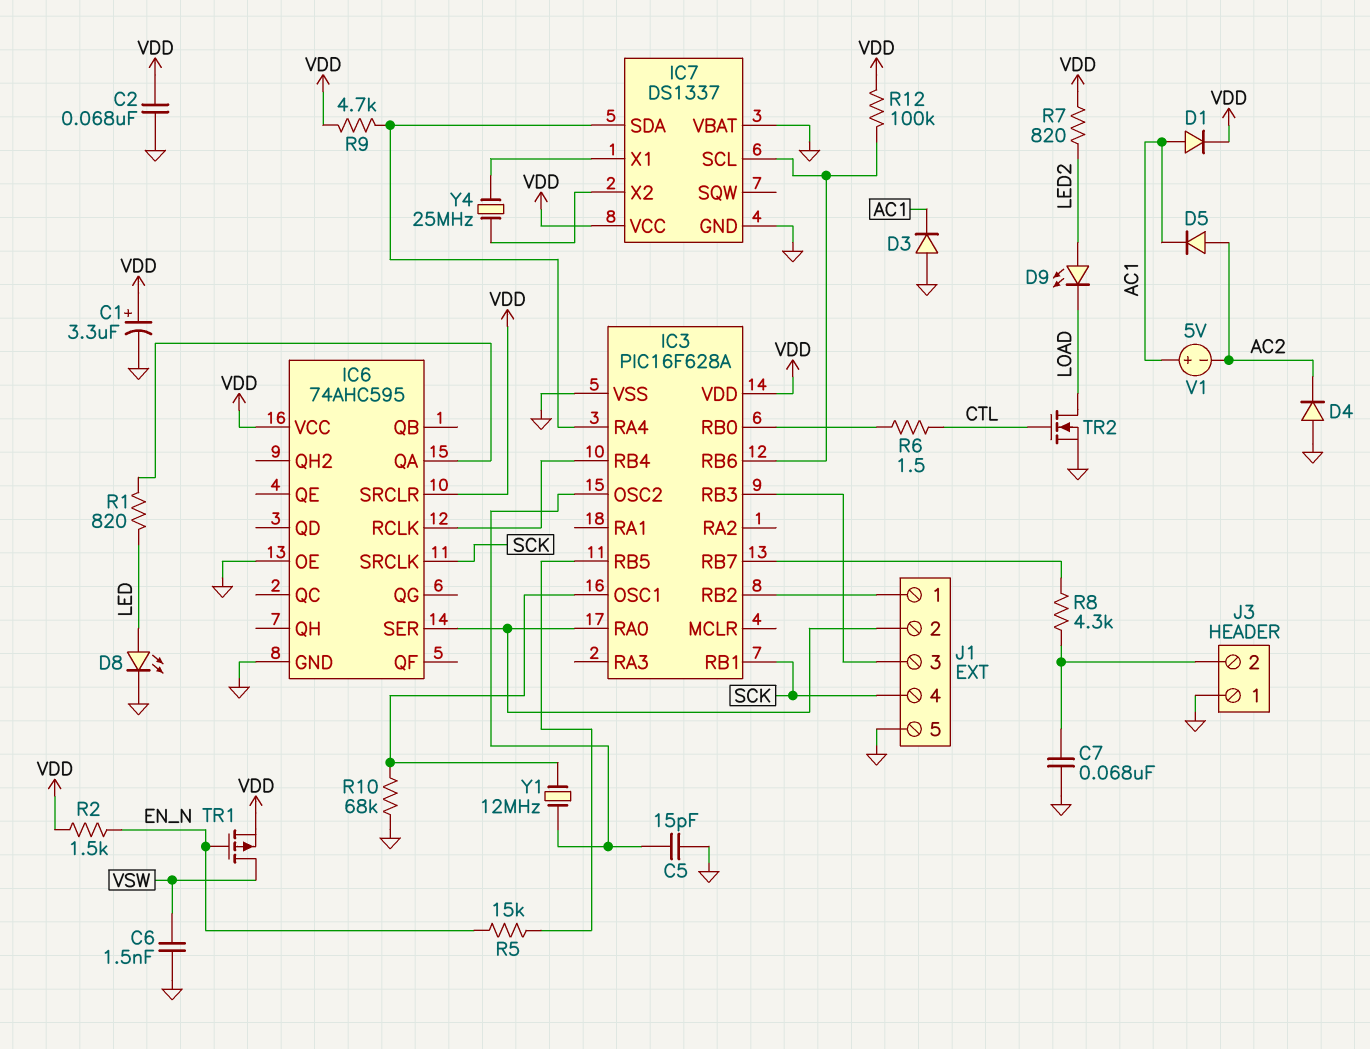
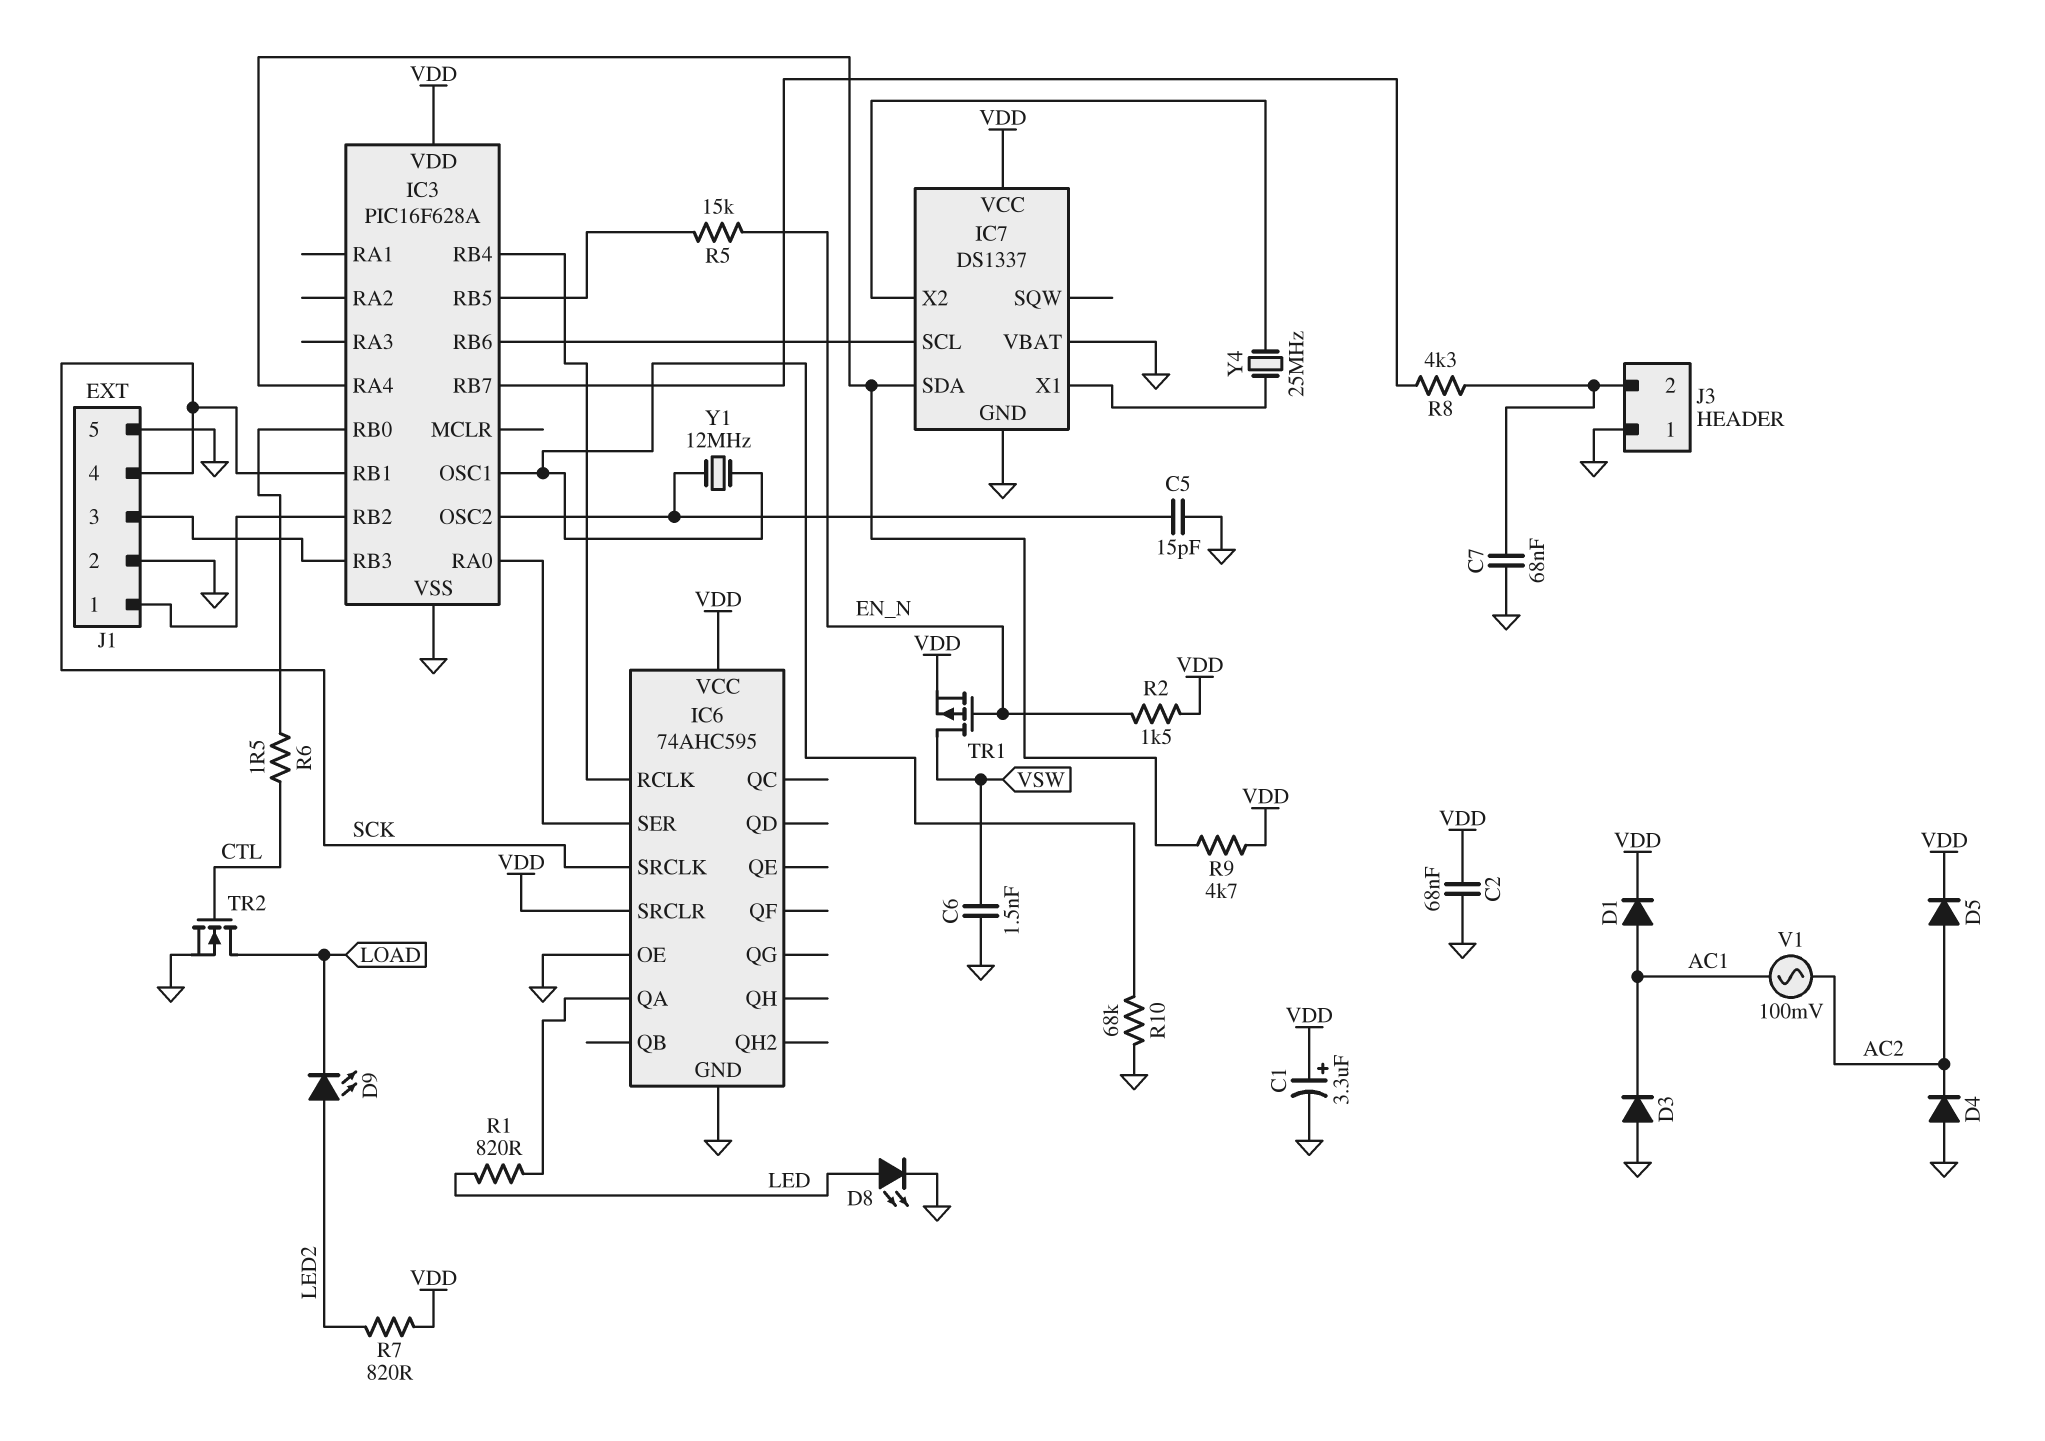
D5: diode (A AC2, K AC1) -> diode (A AC2, K VDD)
J1 pin 2: IC3/RA0 -> GND
R12: 100k (IC3/RB6, VDD) -> none
V1: 5V (plus AC1, minus AC2) -> AC 100mV (AC1, AC2)

